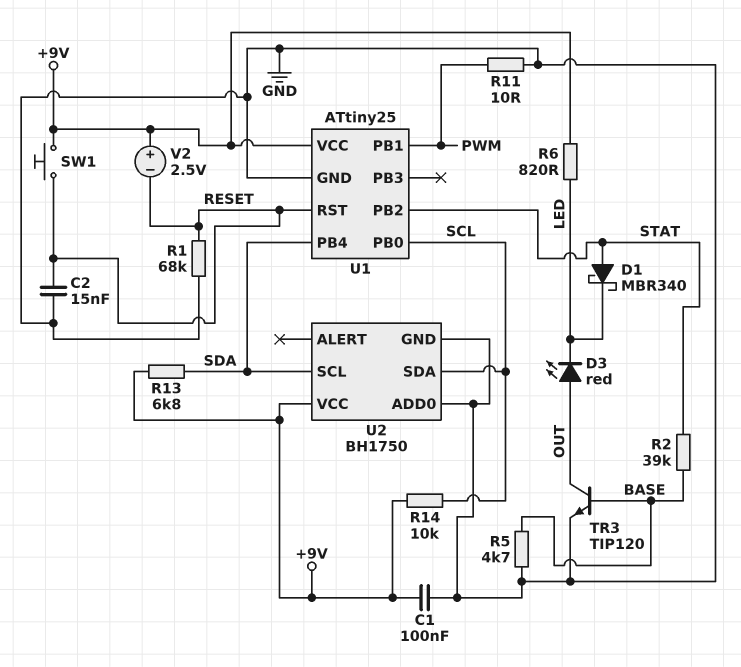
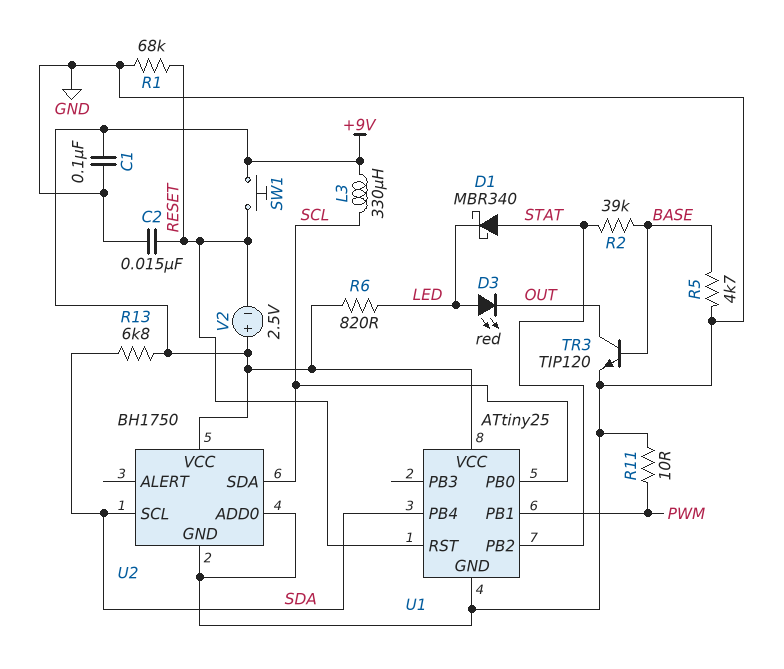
D3: LED red (A OUT, K LED) -> LED red (A LED, K OUT)
L3: none -> 330uH (+9V, SCL)
R14: 10k (+9V, SCL) -> none

